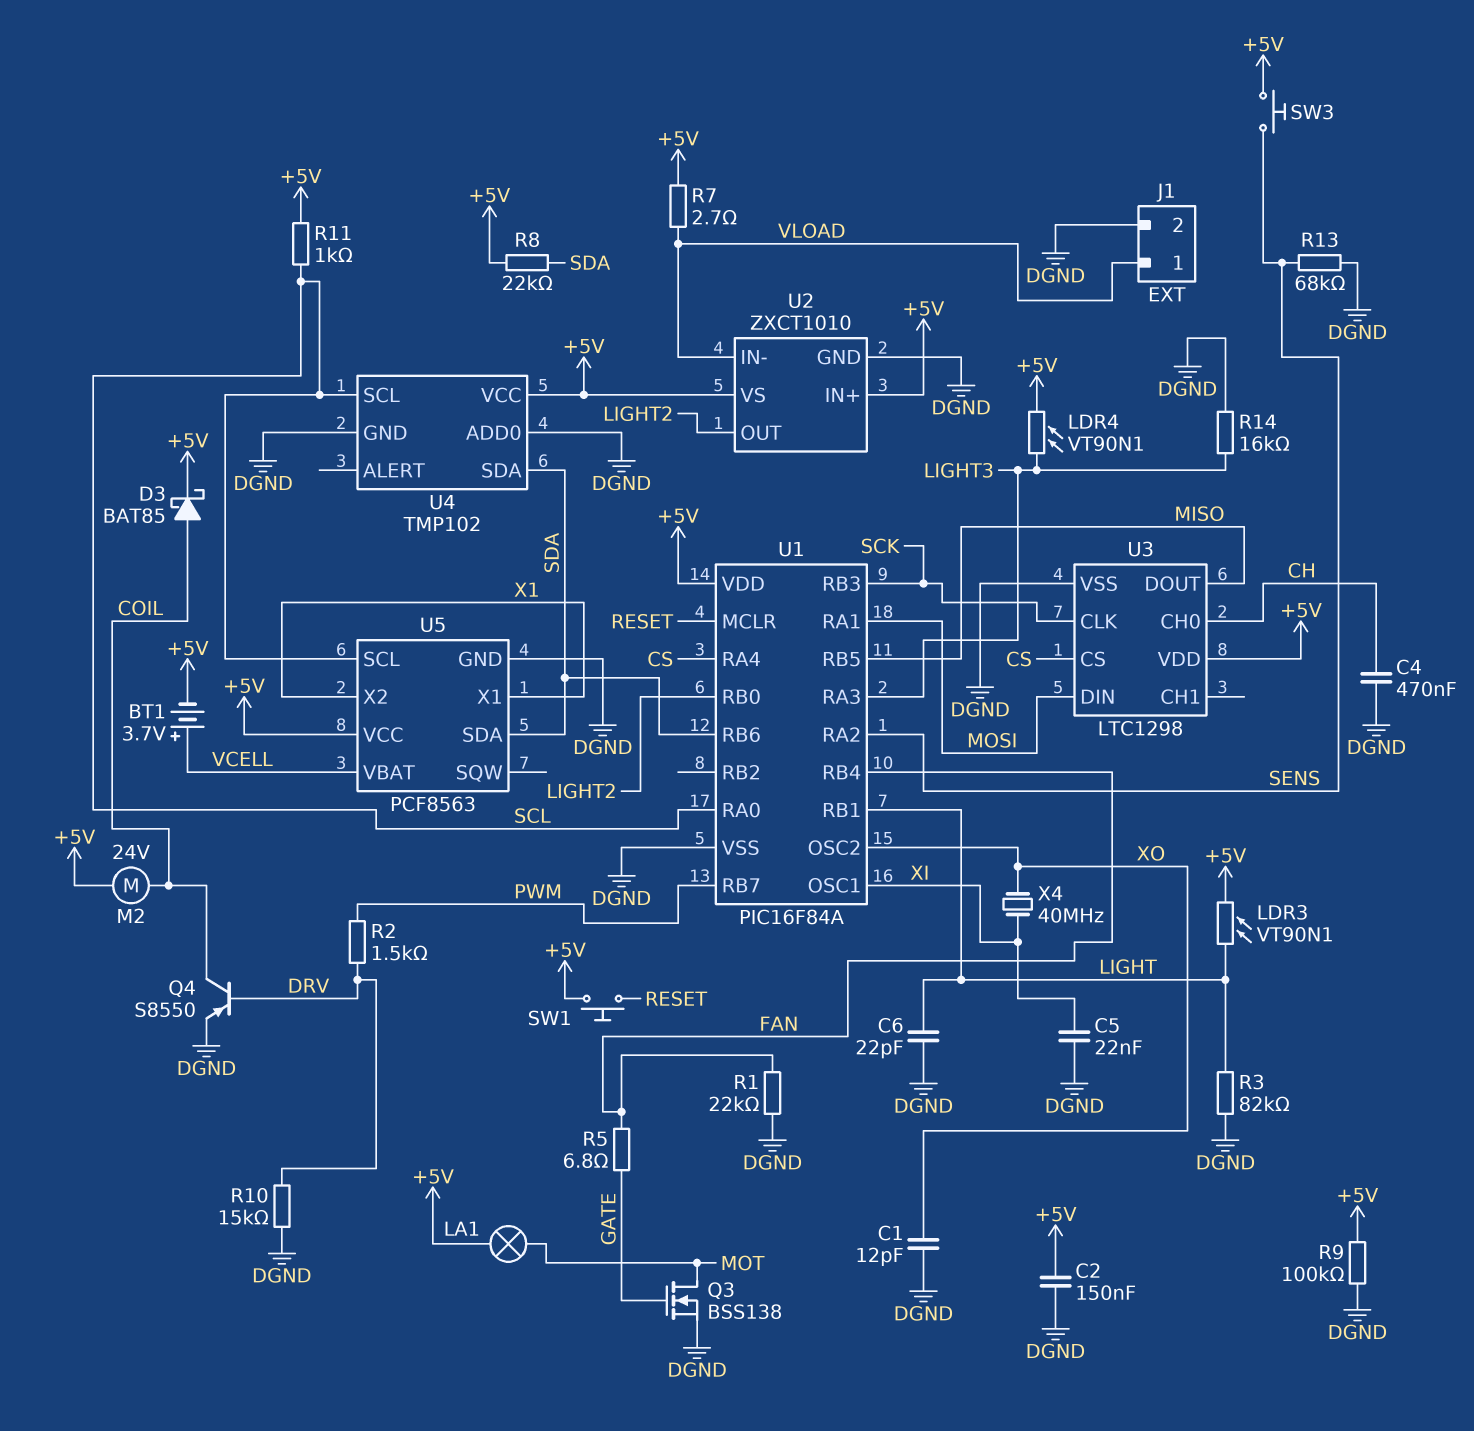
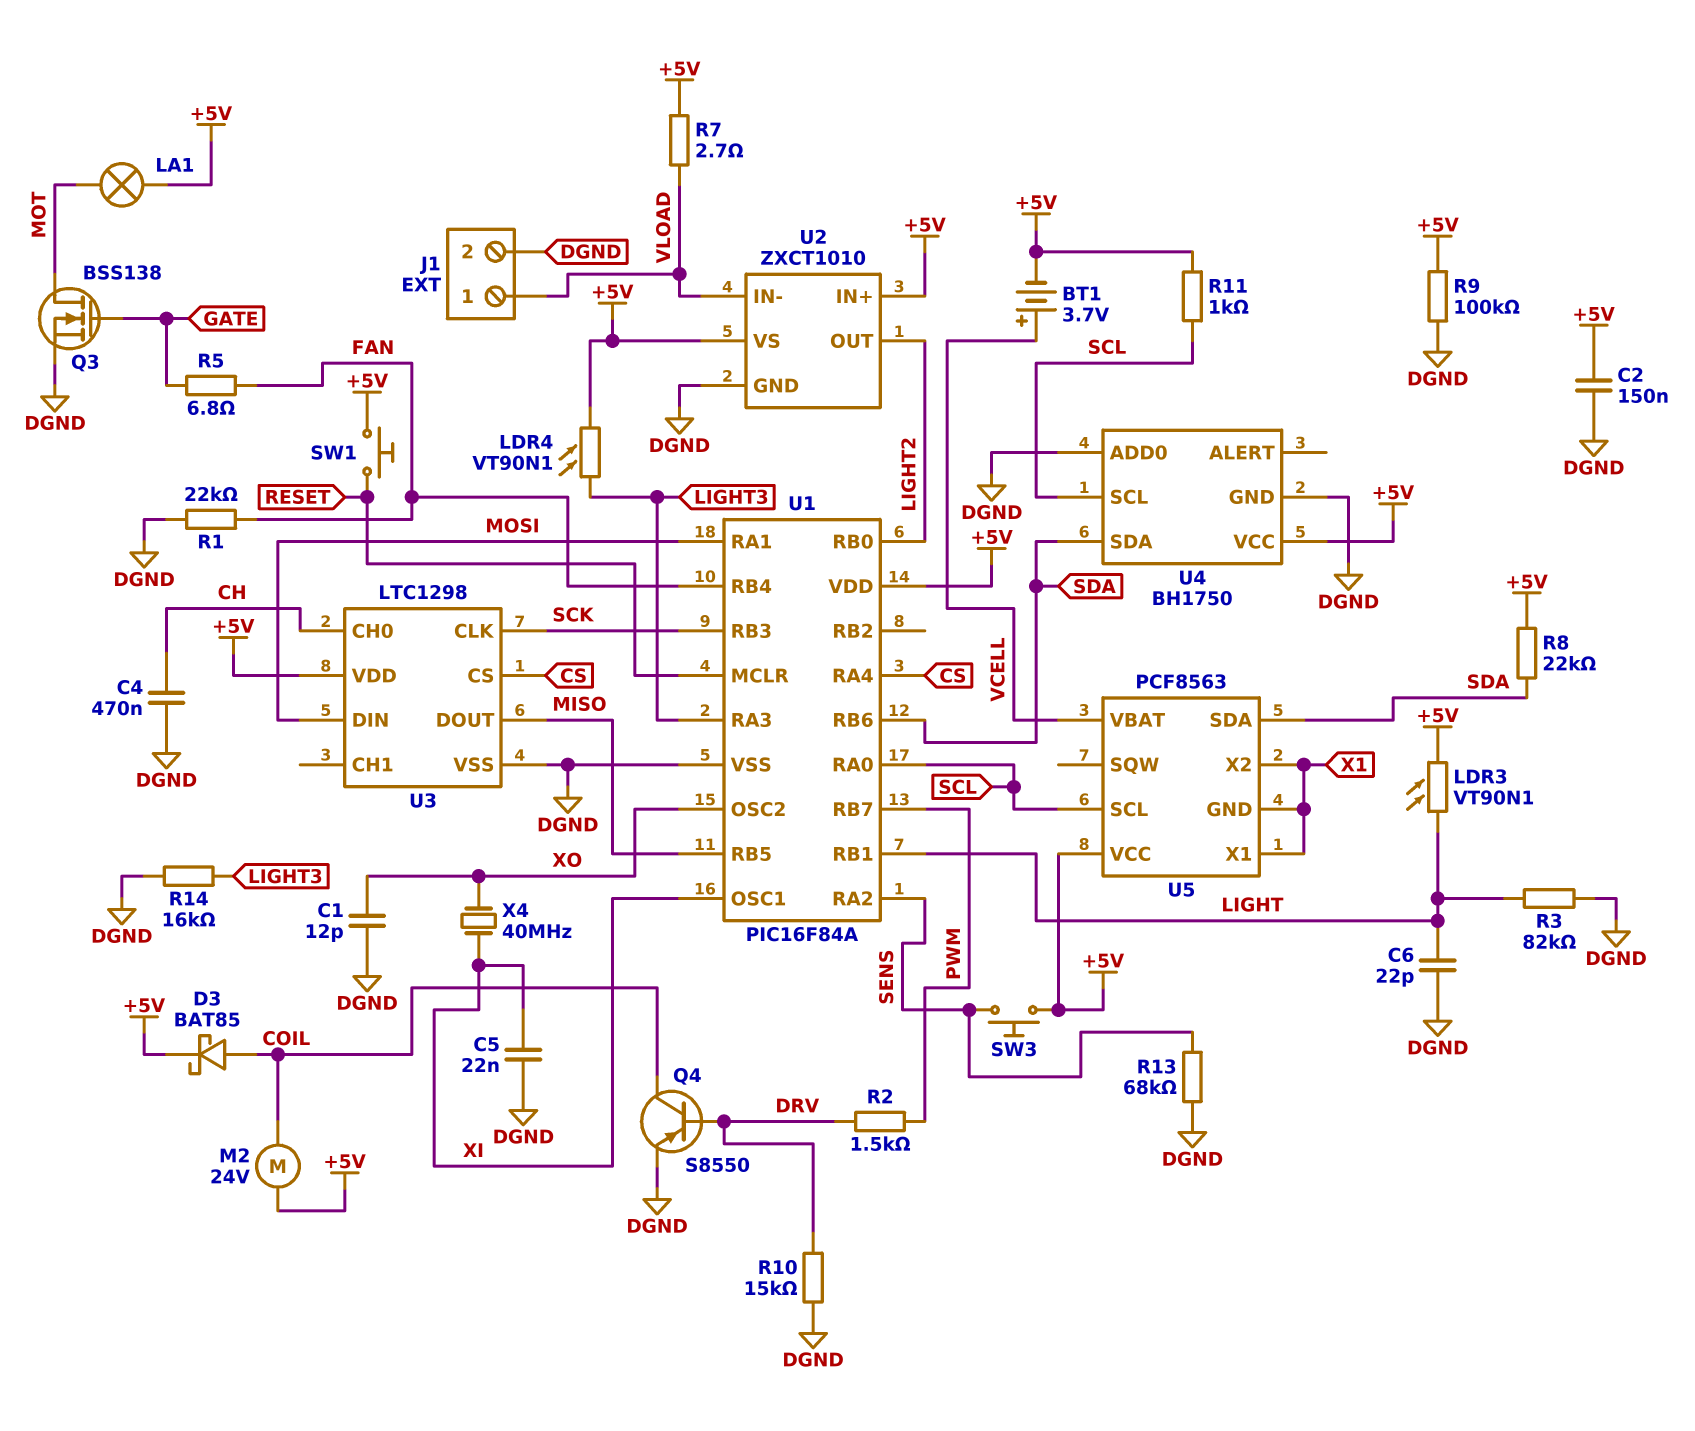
U4: TMP102 -> BH1750
U5 pin GND: DGND -> X1

